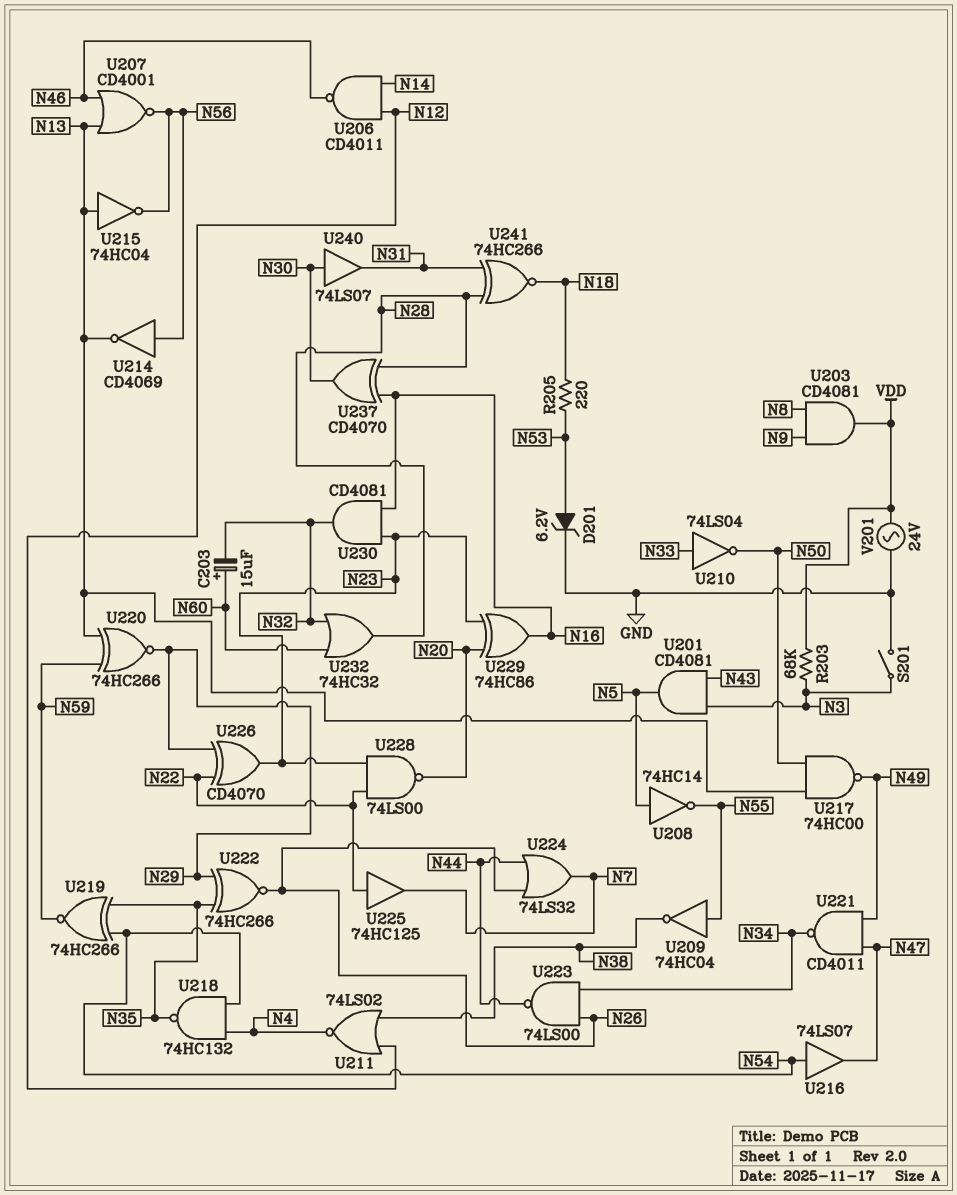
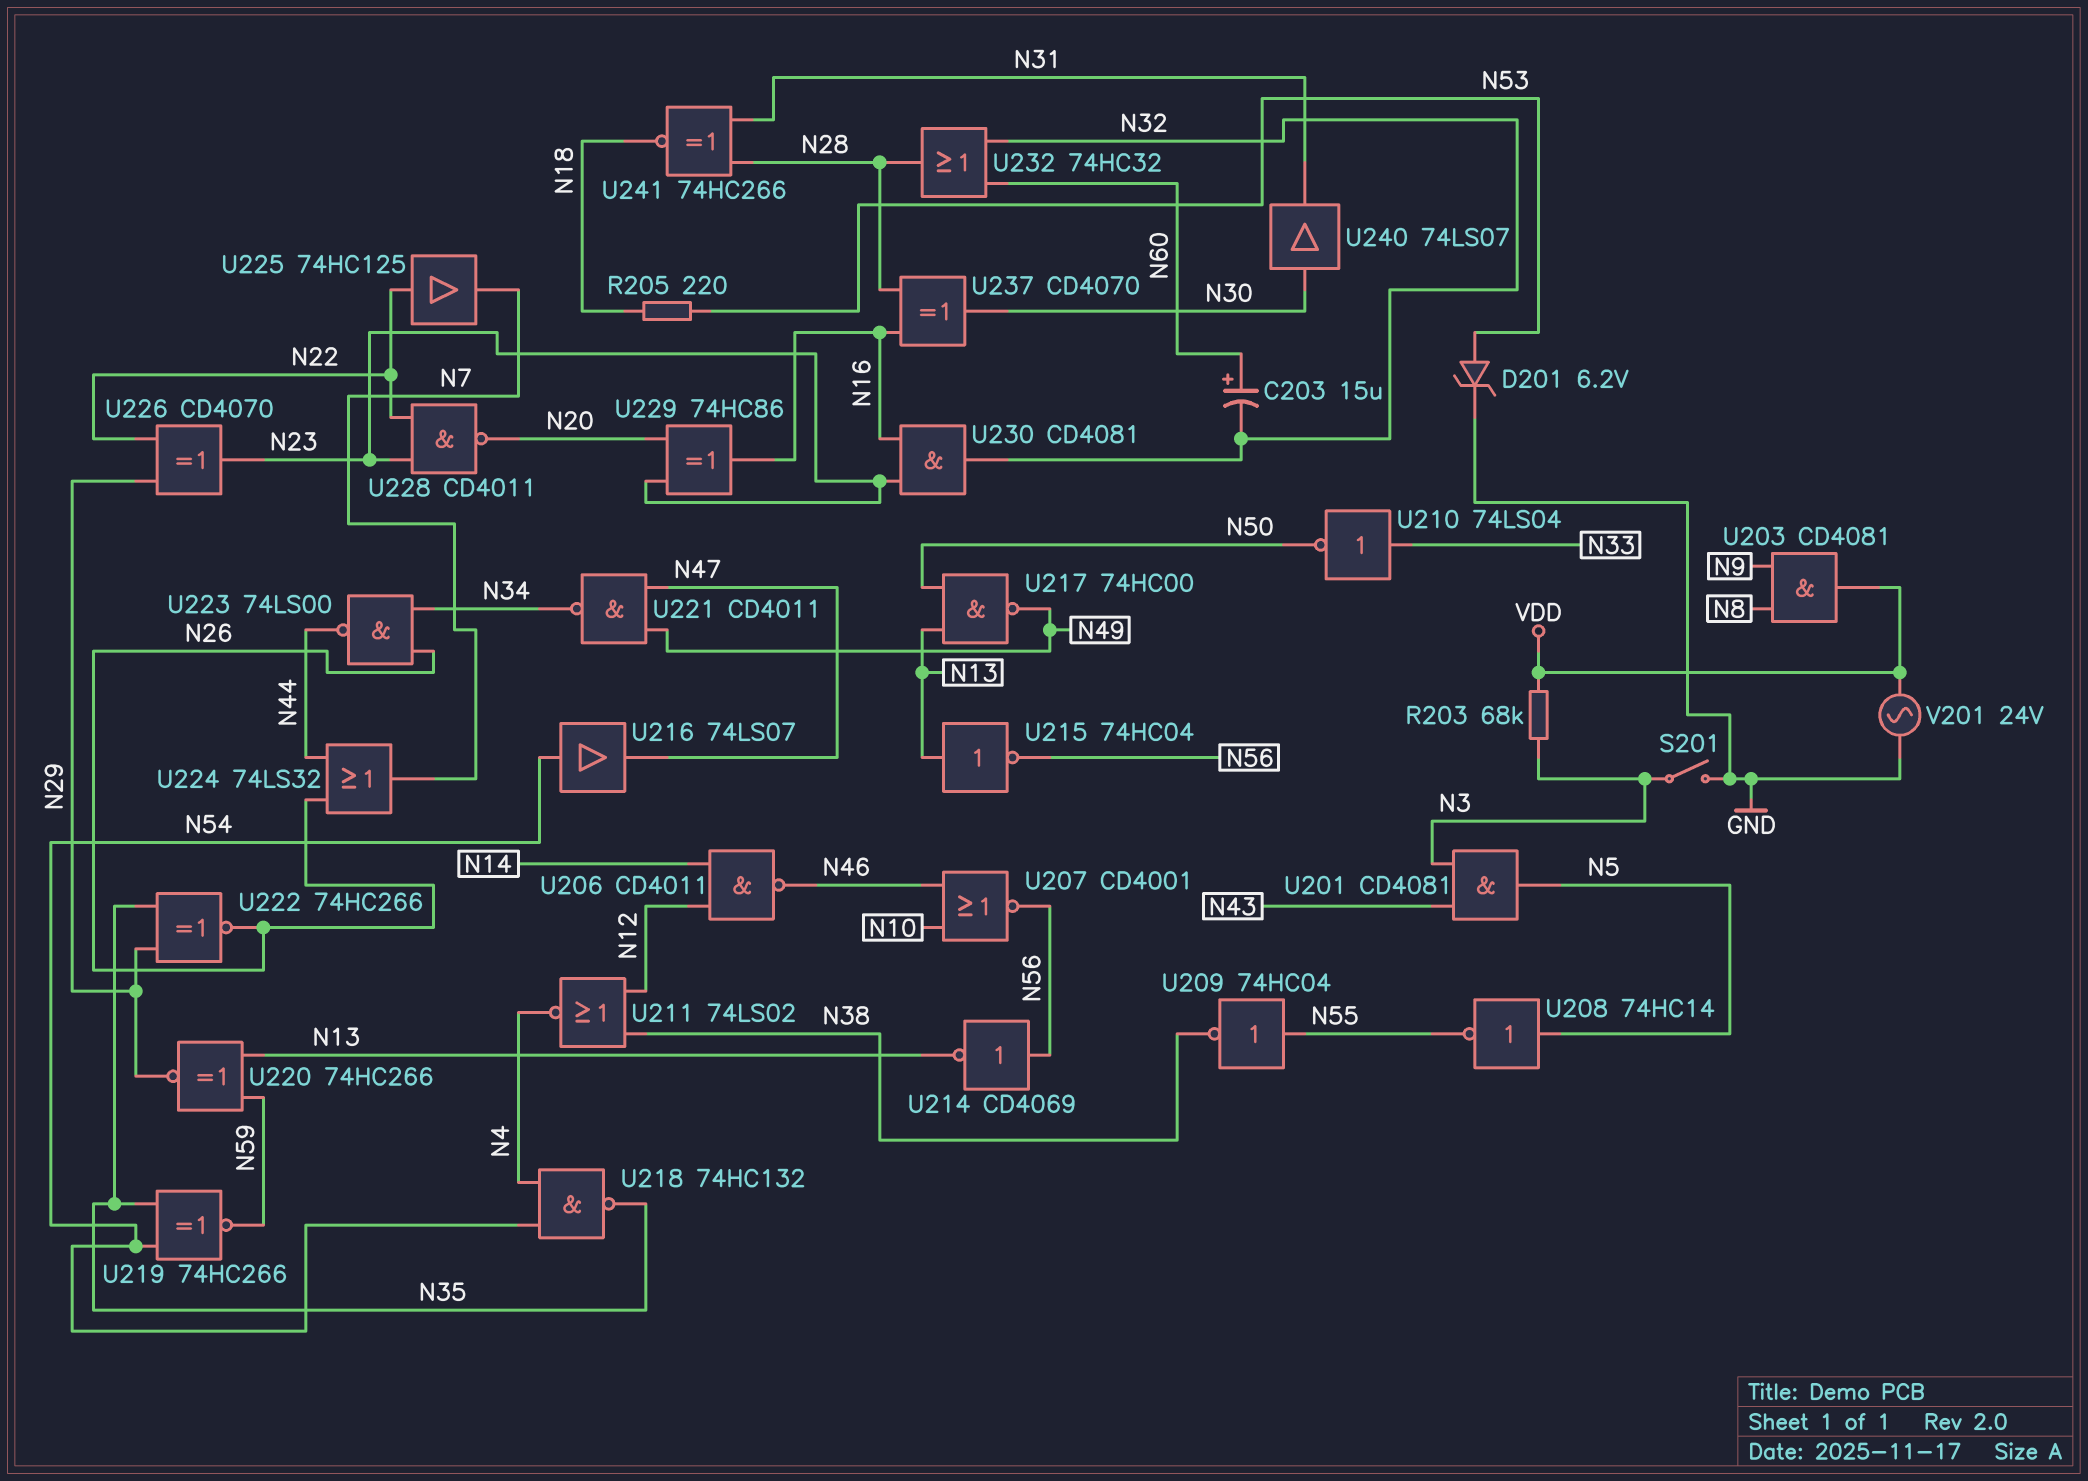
U207: NOR CD4001 (in N13, in N46, out N56) -> NOR CD4001 (in N10, in N46, out N56)
U228: NAND 74LS00 (in N22, in N23, out N20) -> NAND CD4011 (in N22, in N23, out N20)

